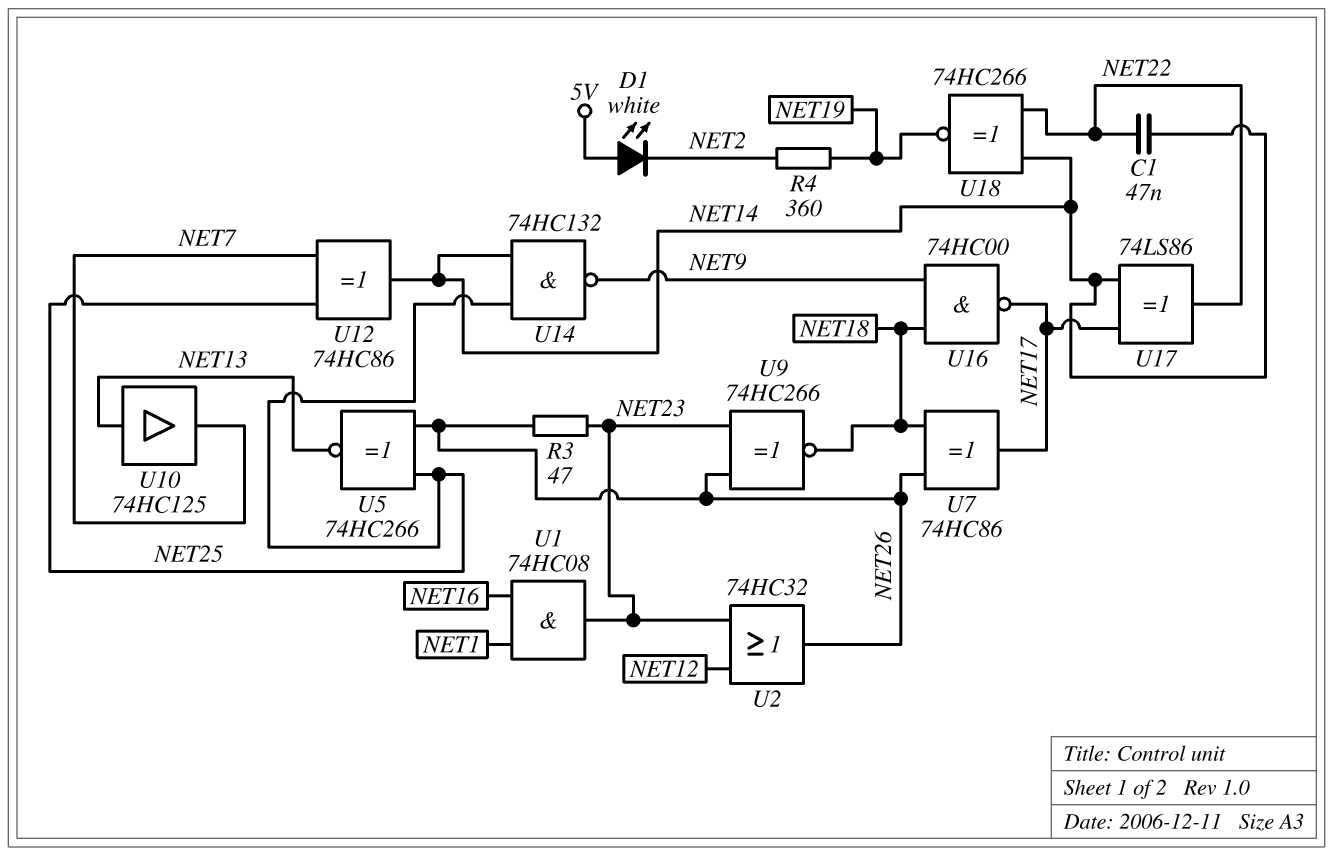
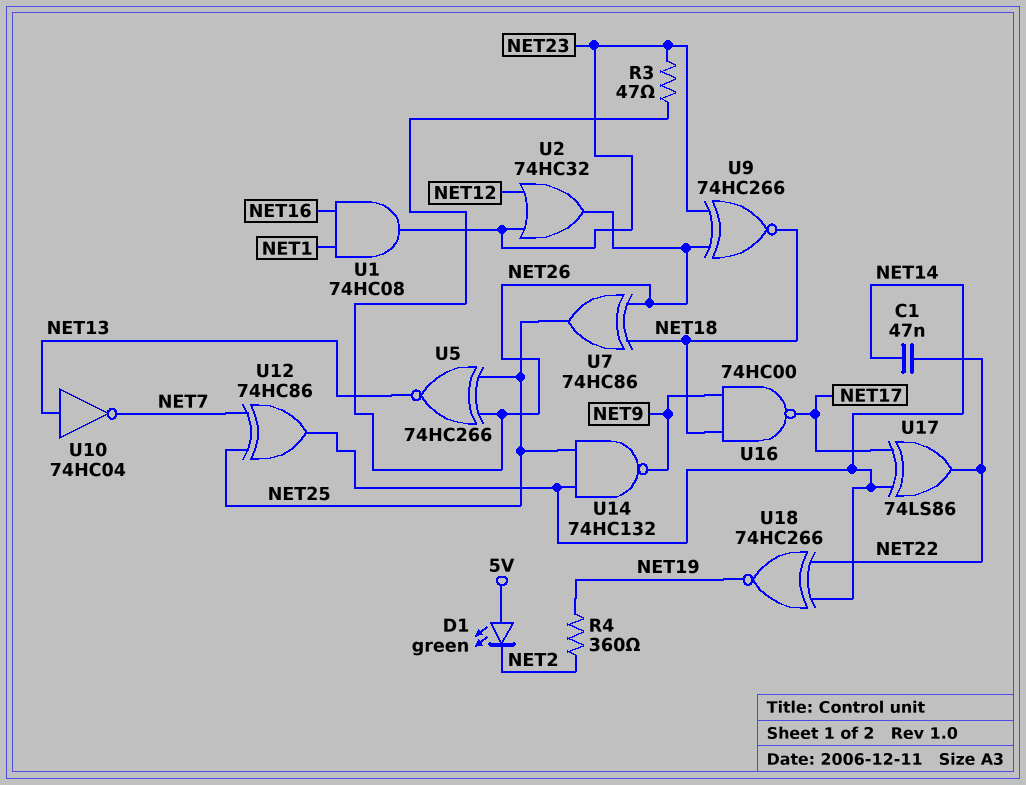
D1: LED white (A 5V, K NET2) -> LED green (A 5V, K NET2)
U7: XOR 74HC86 (in NET18, in NET26, out NET17) -> XOR 74HC86 (in NET18, in NET26, out NET25)
U10: buffer 74HC125 (in NET13, out NET7) -> NOT 74HC04 (in NET13, out NET7)

